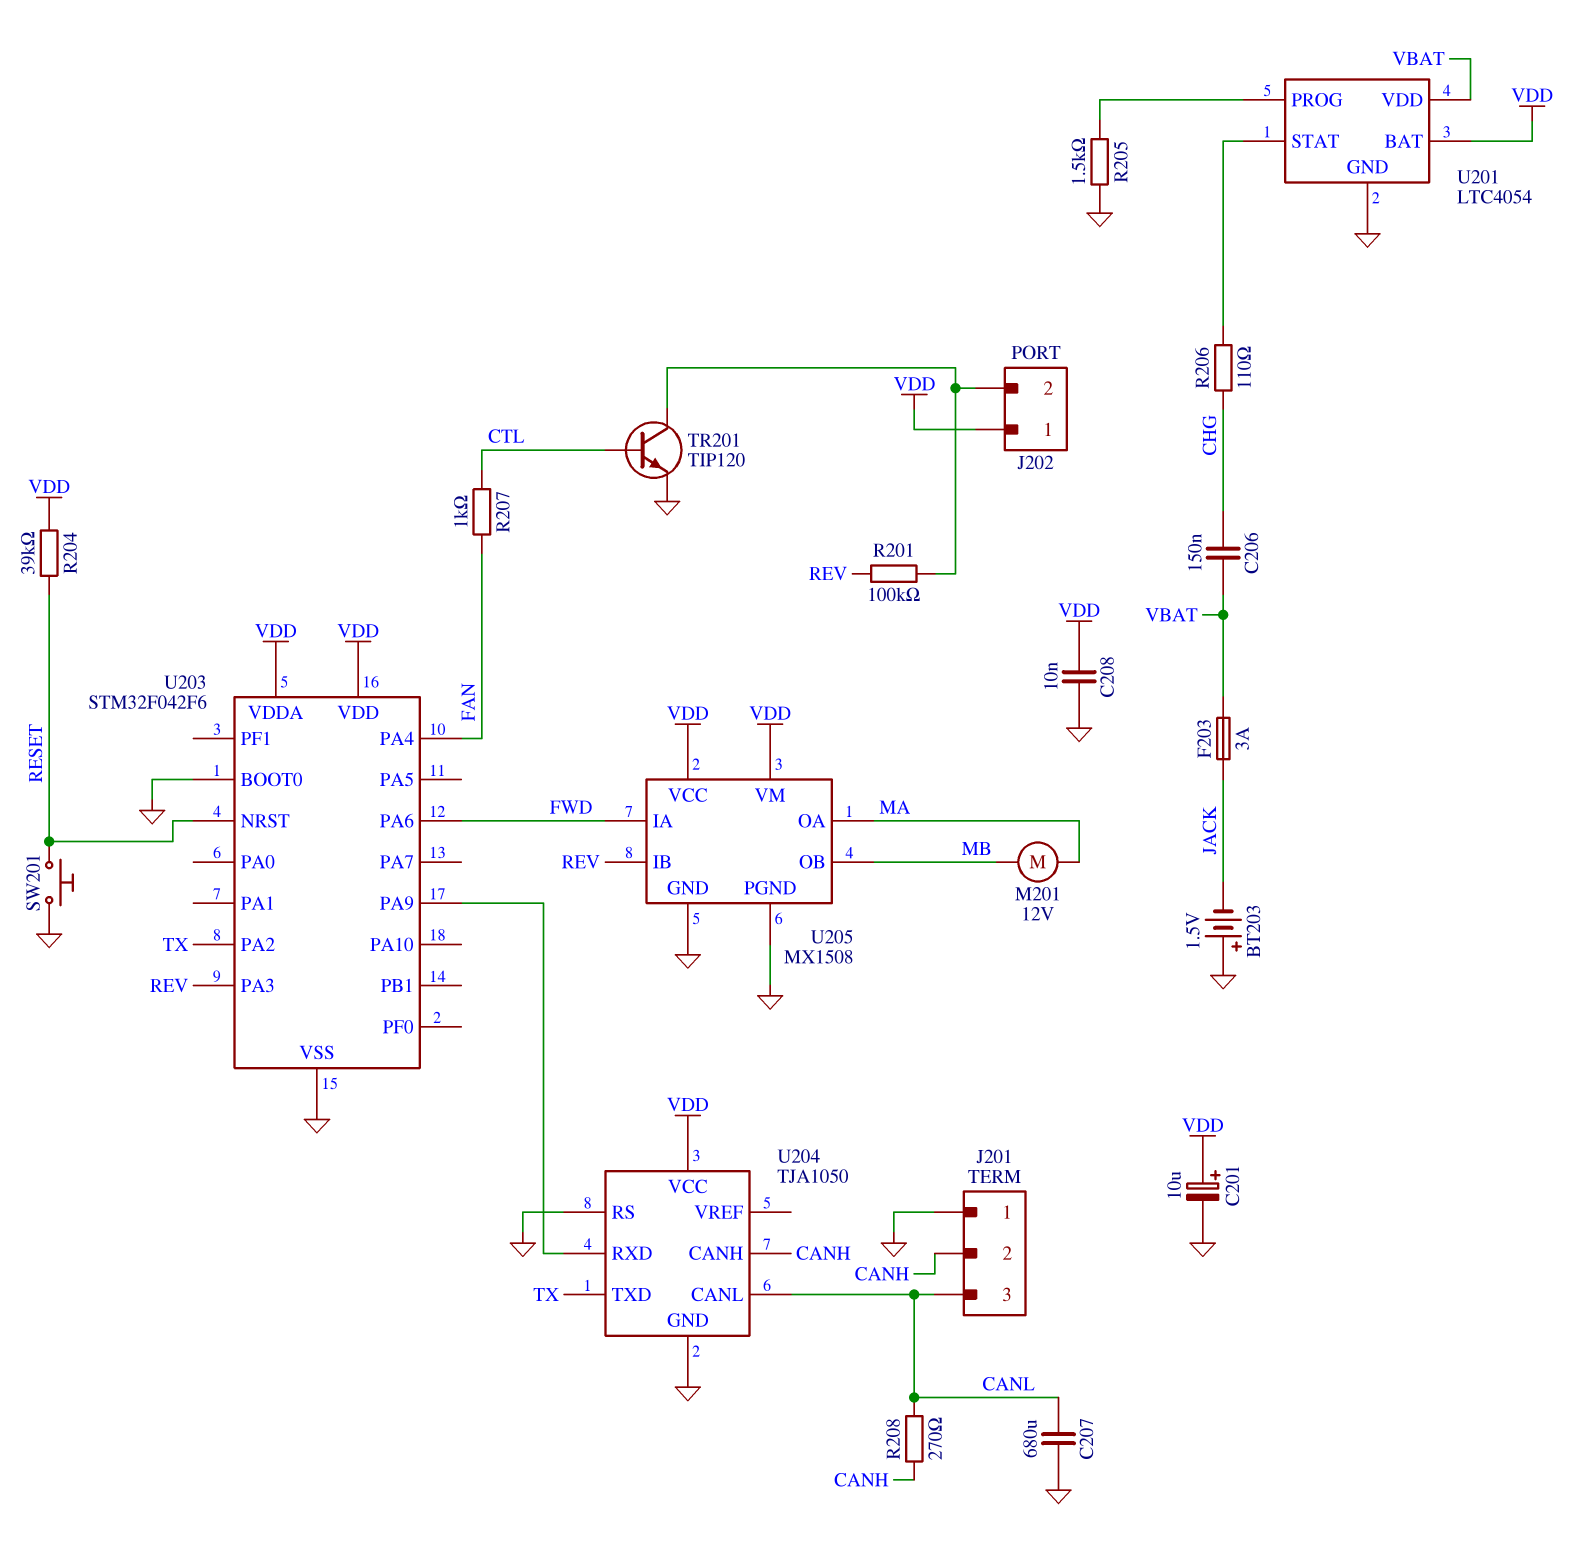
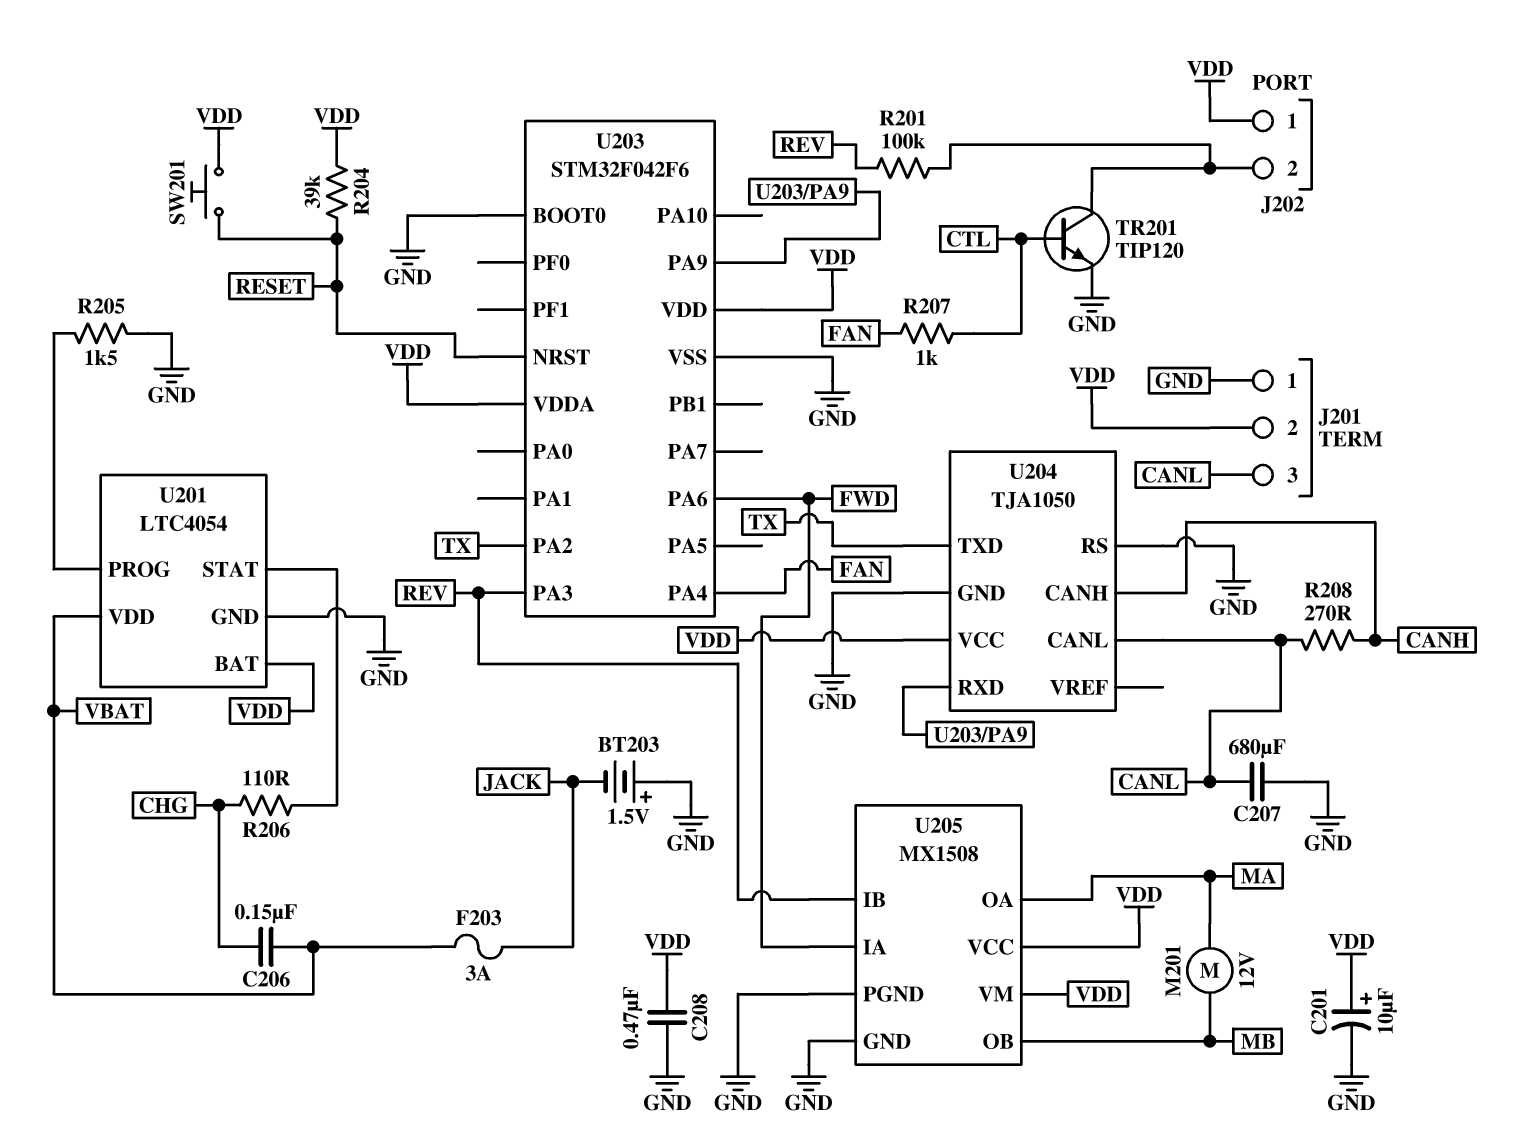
C208: 10nF (GND, VDD) -> 470nF (GND, VDD)
J201 pin 2: CANH -> VDD
SW201: button (GND, RESET) -> button (RESET, VDD)

